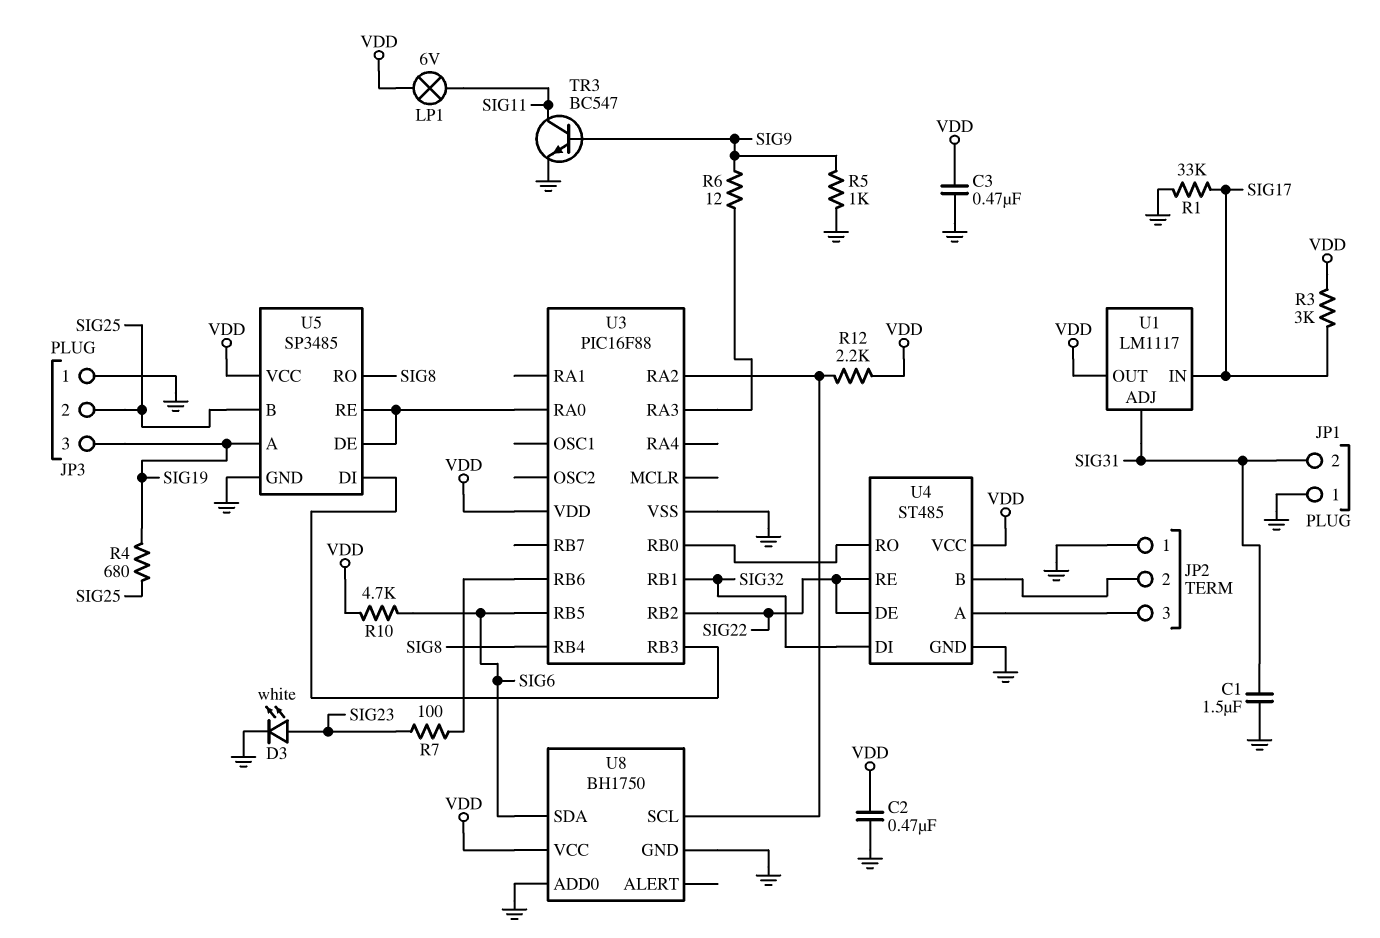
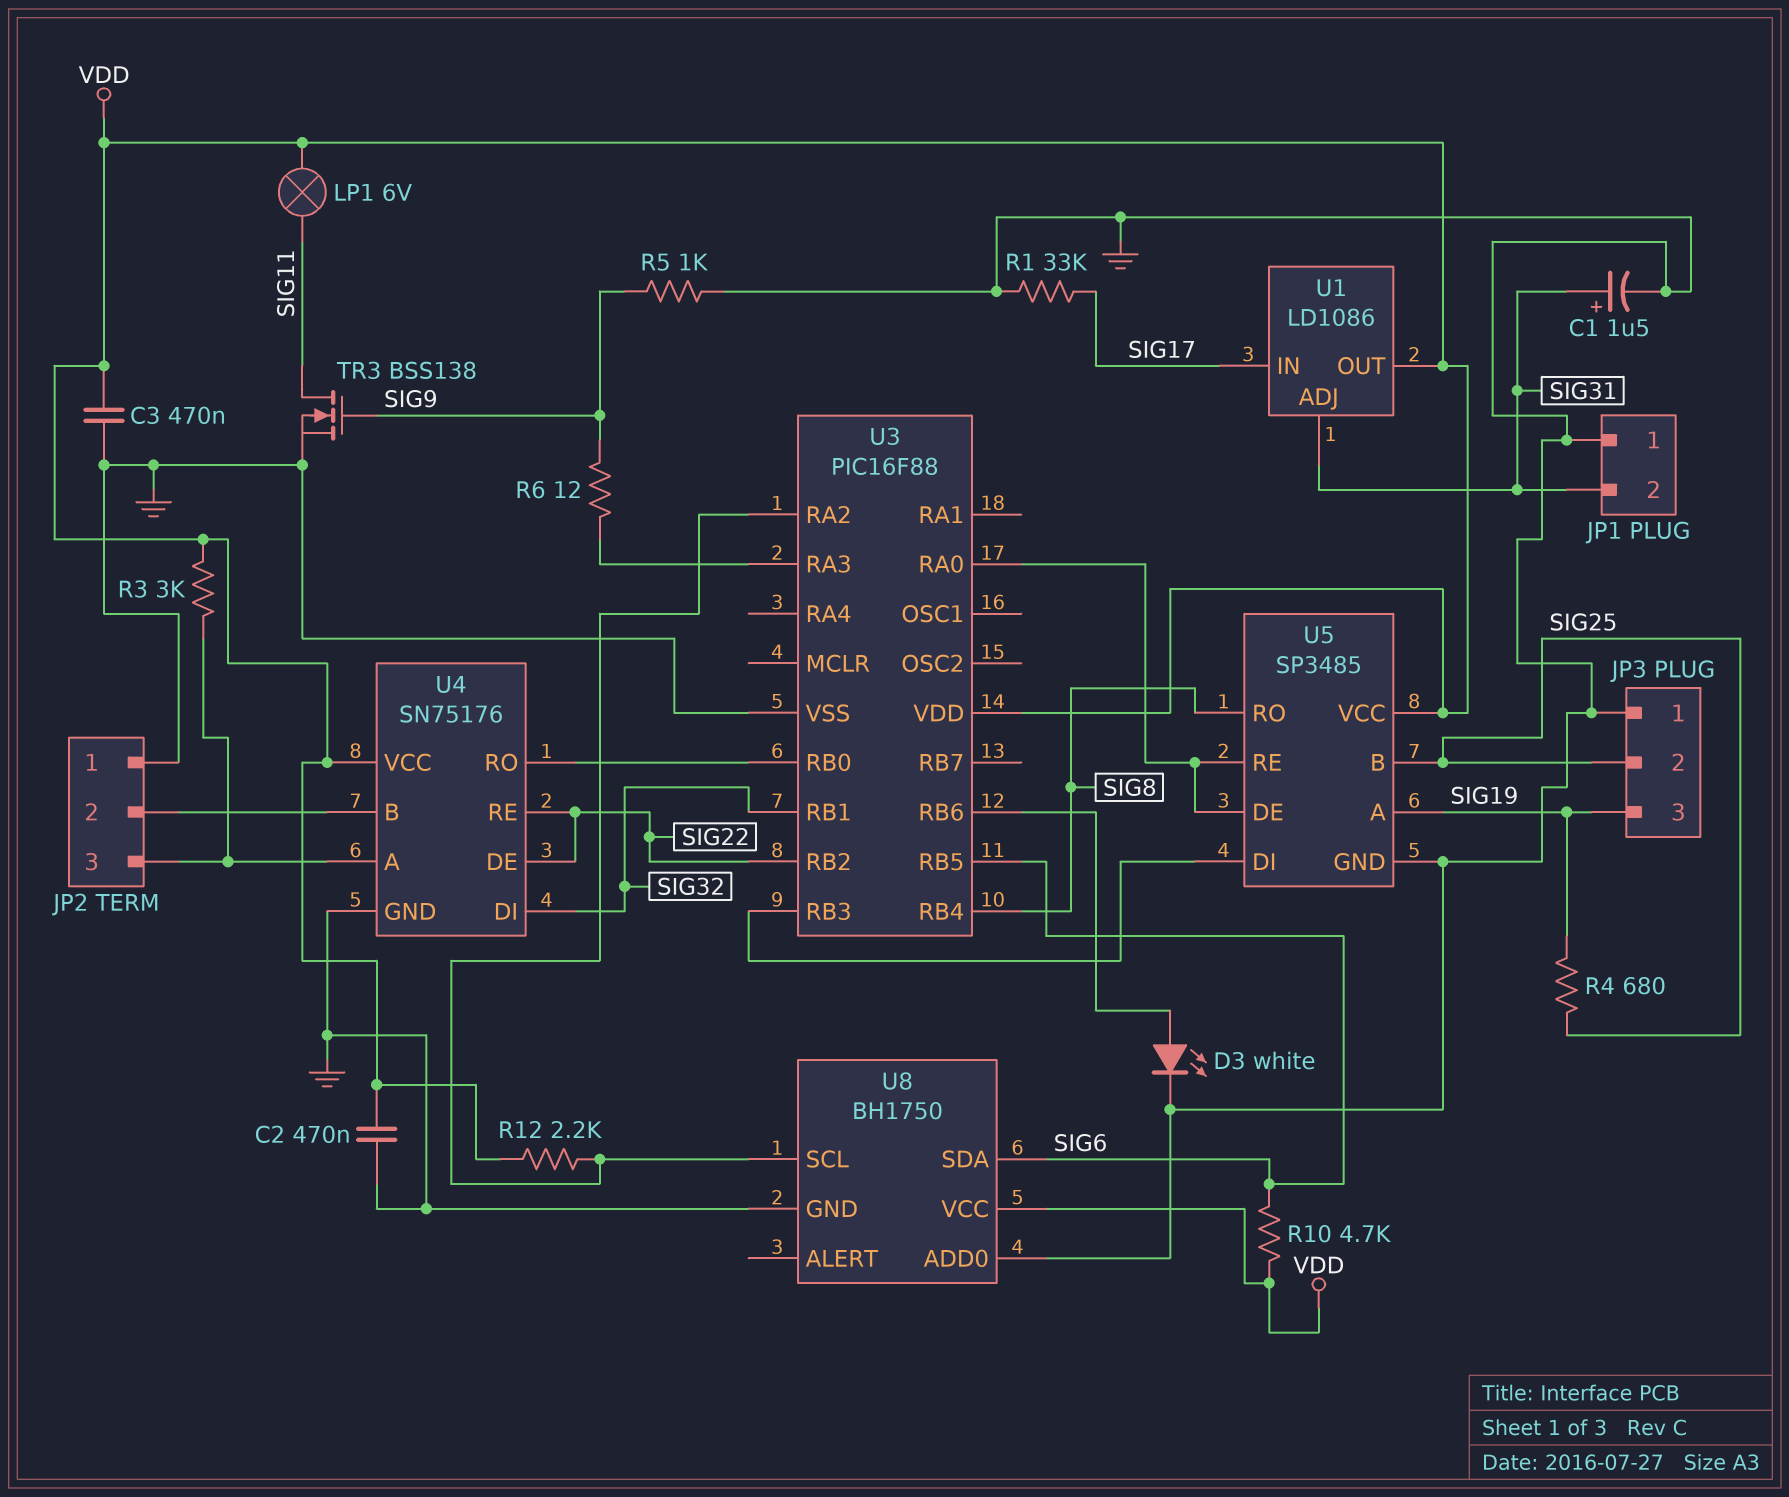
C1: 1.5uF (GND, SIG31) -> 1.5uF (plus SIG31, minus GND)
D3: LED white (A SIG23, K GND) -> LED white (A U3/RB6, K GND)
R3: 3k (SIG17, VDD) -> 3k (JP2/3, VDD)
R7: 100 (SIG23, U3/RB6) -> none
TR3: NPN BC547 (B SIG9, C SIG11, E GND) -> NMOS BSS138 (G SIG9, D SIG11, S GND)
U1: LM1117 -> LD1086
U4: ST485 -> SN75176

